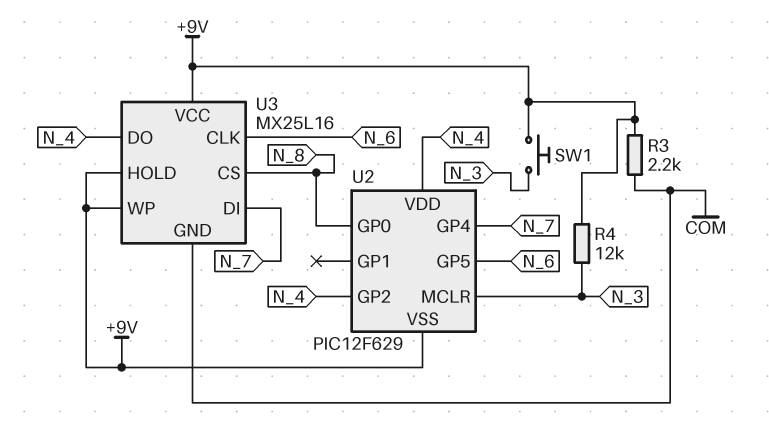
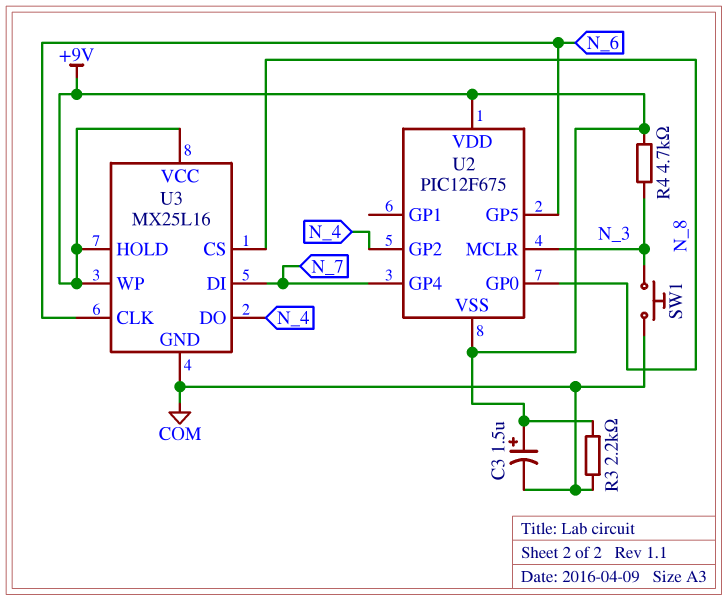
C3: none -> 1.5uF (plus +9V, minus COM)
R4: 12k (+9V, N_3) -> 4.7k (+9V, N_3)
SW1: button (+9V, N_3) -> button (COM, N_3)
U2: PIC12F629 -> PIC12F675
U2 pin VDD: N_4 -> +9V

